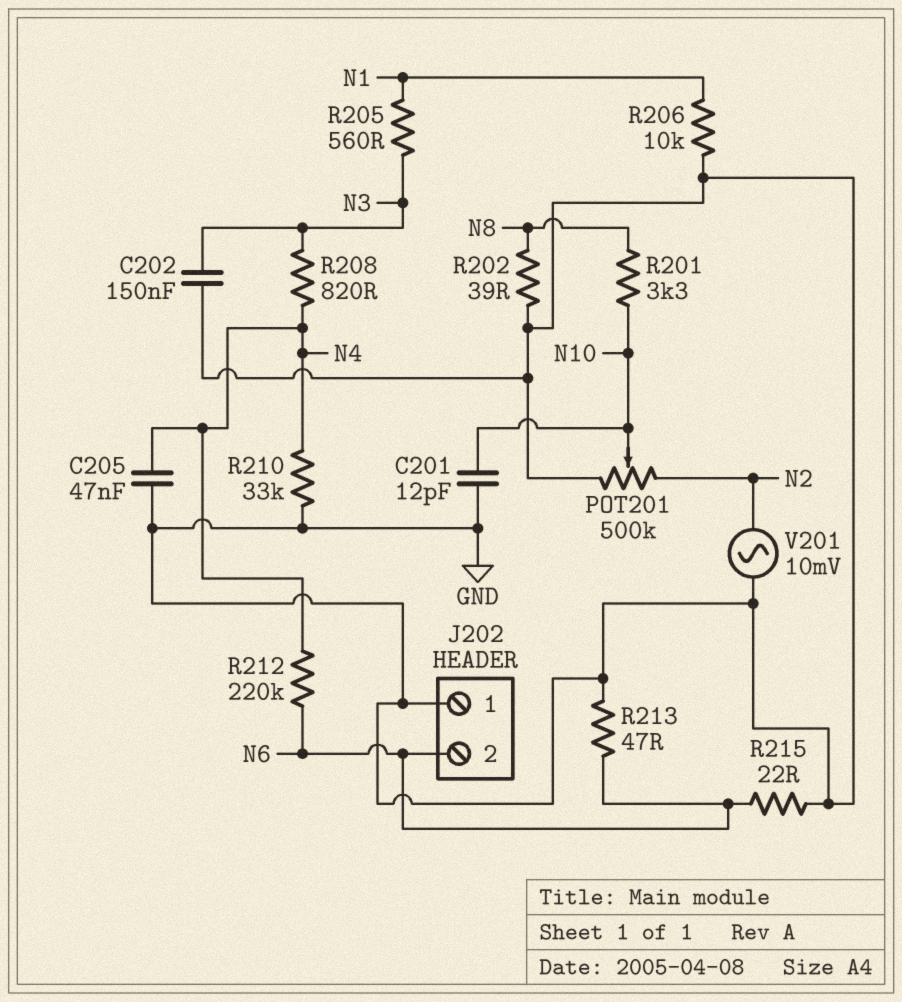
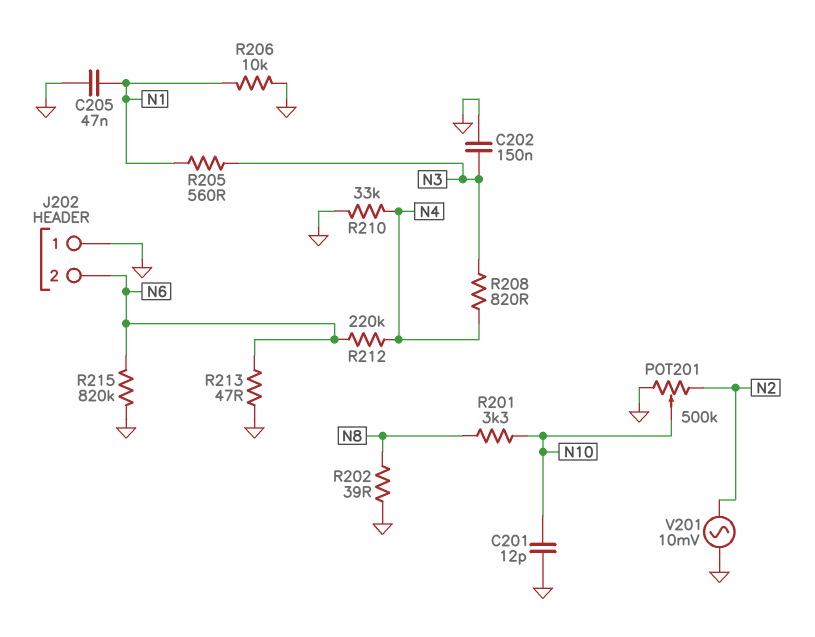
C205: 47nF (GND, N4) -> 47nF (GND, N1)
R215: 22 (GND, N6) -> 820k (GND, N6)

